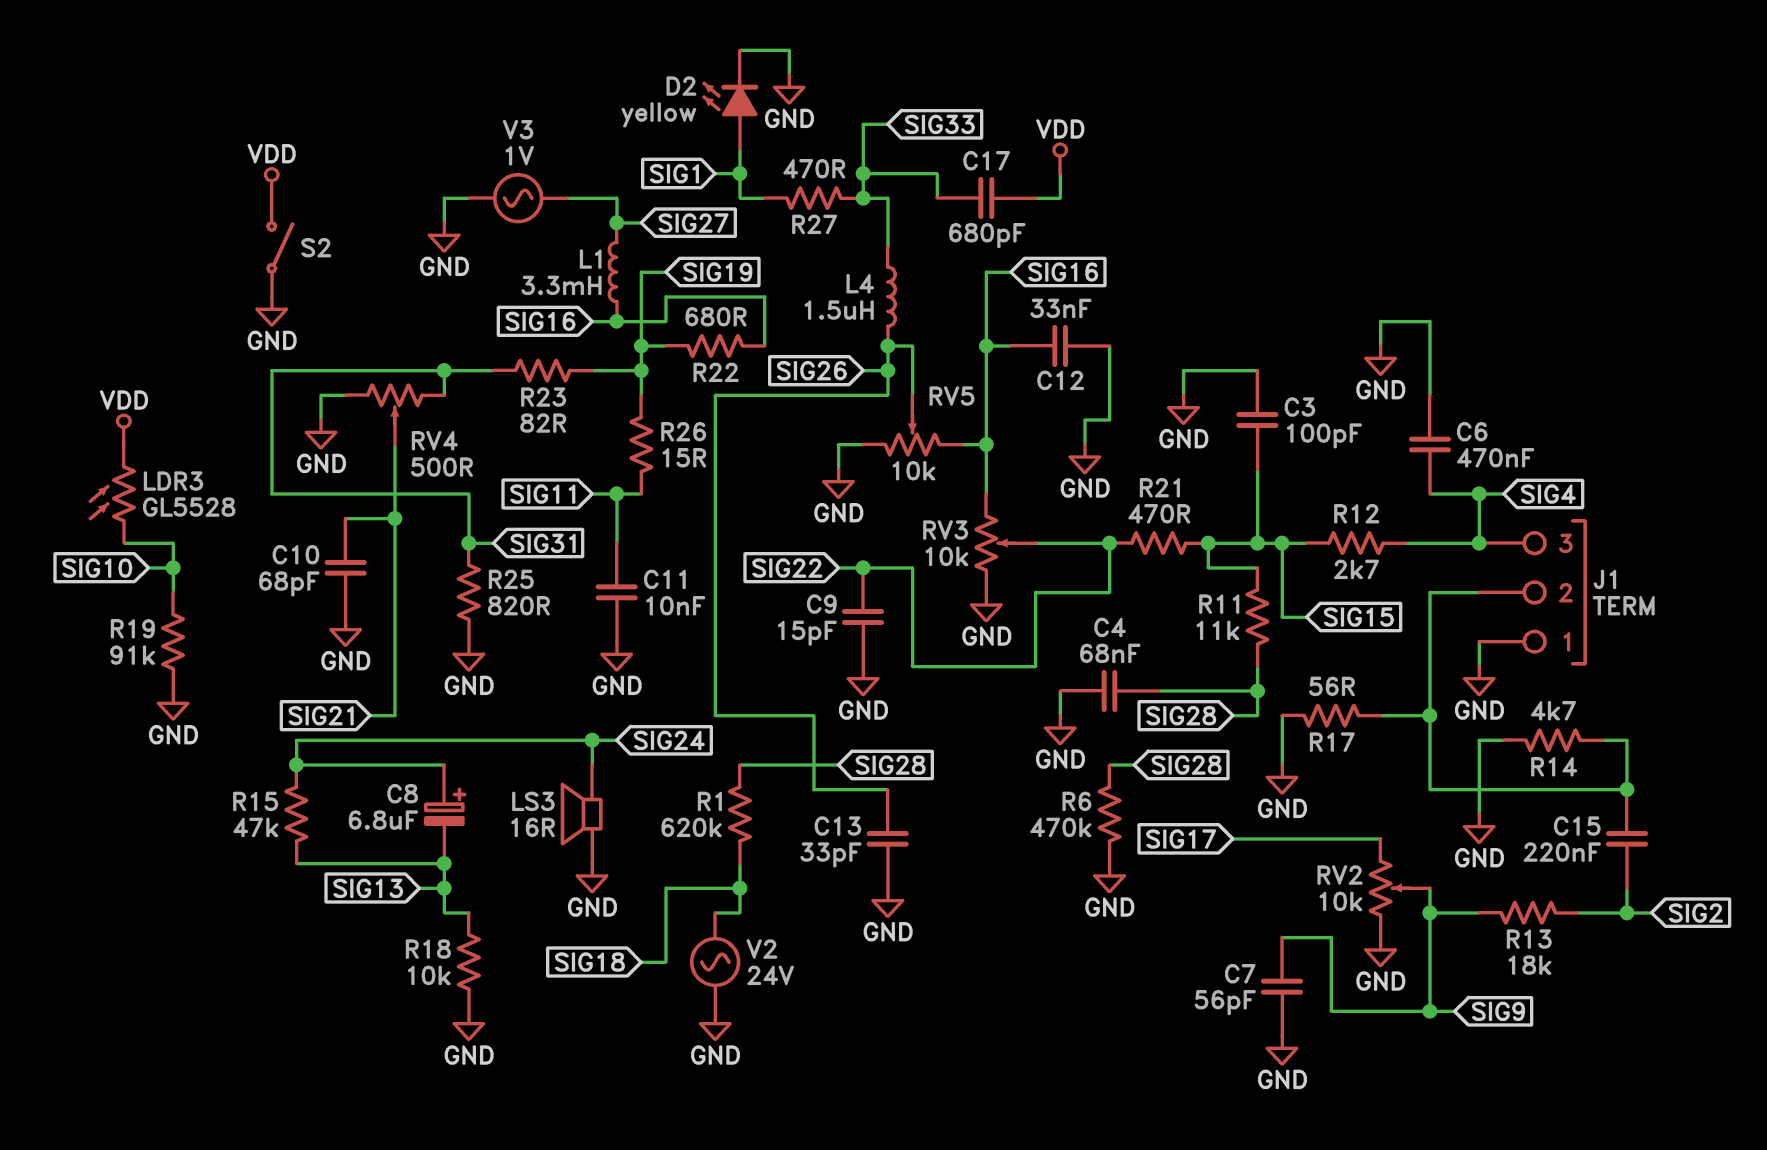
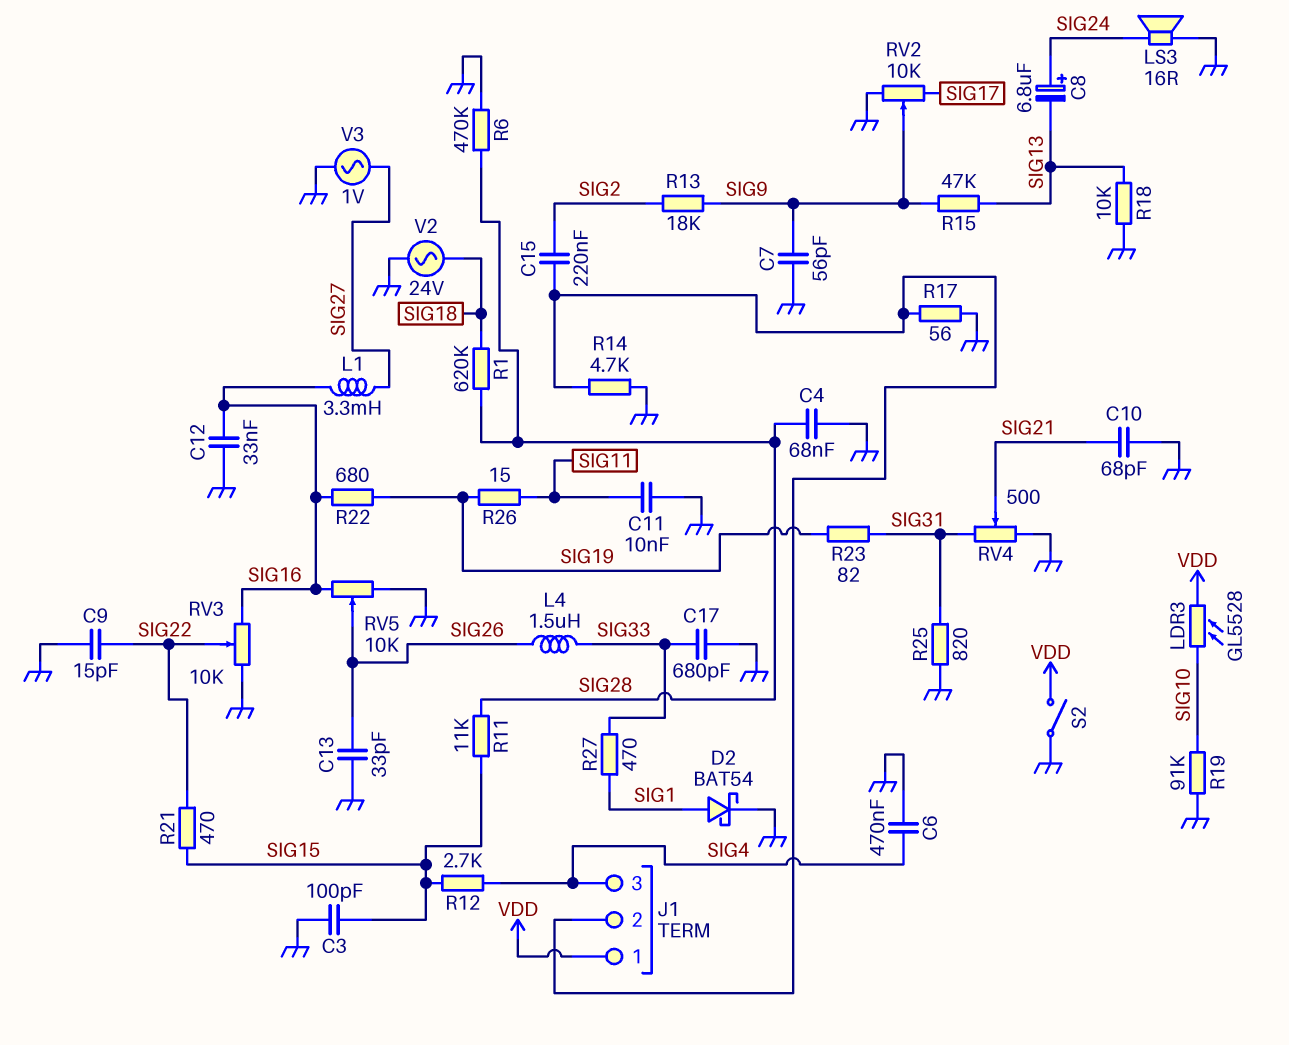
C17: 680pF (SIG33, VDD) -> 680pF (GND, SIG33)
D2: LED yellow (A SIG1, K GND) -> schottky BAT54 (A SIG1, K GND)
J1 pin 1: GND -> VDD
R15: 47k (SIG13, SIG24) -> 47k (SIG9, SIG13)

